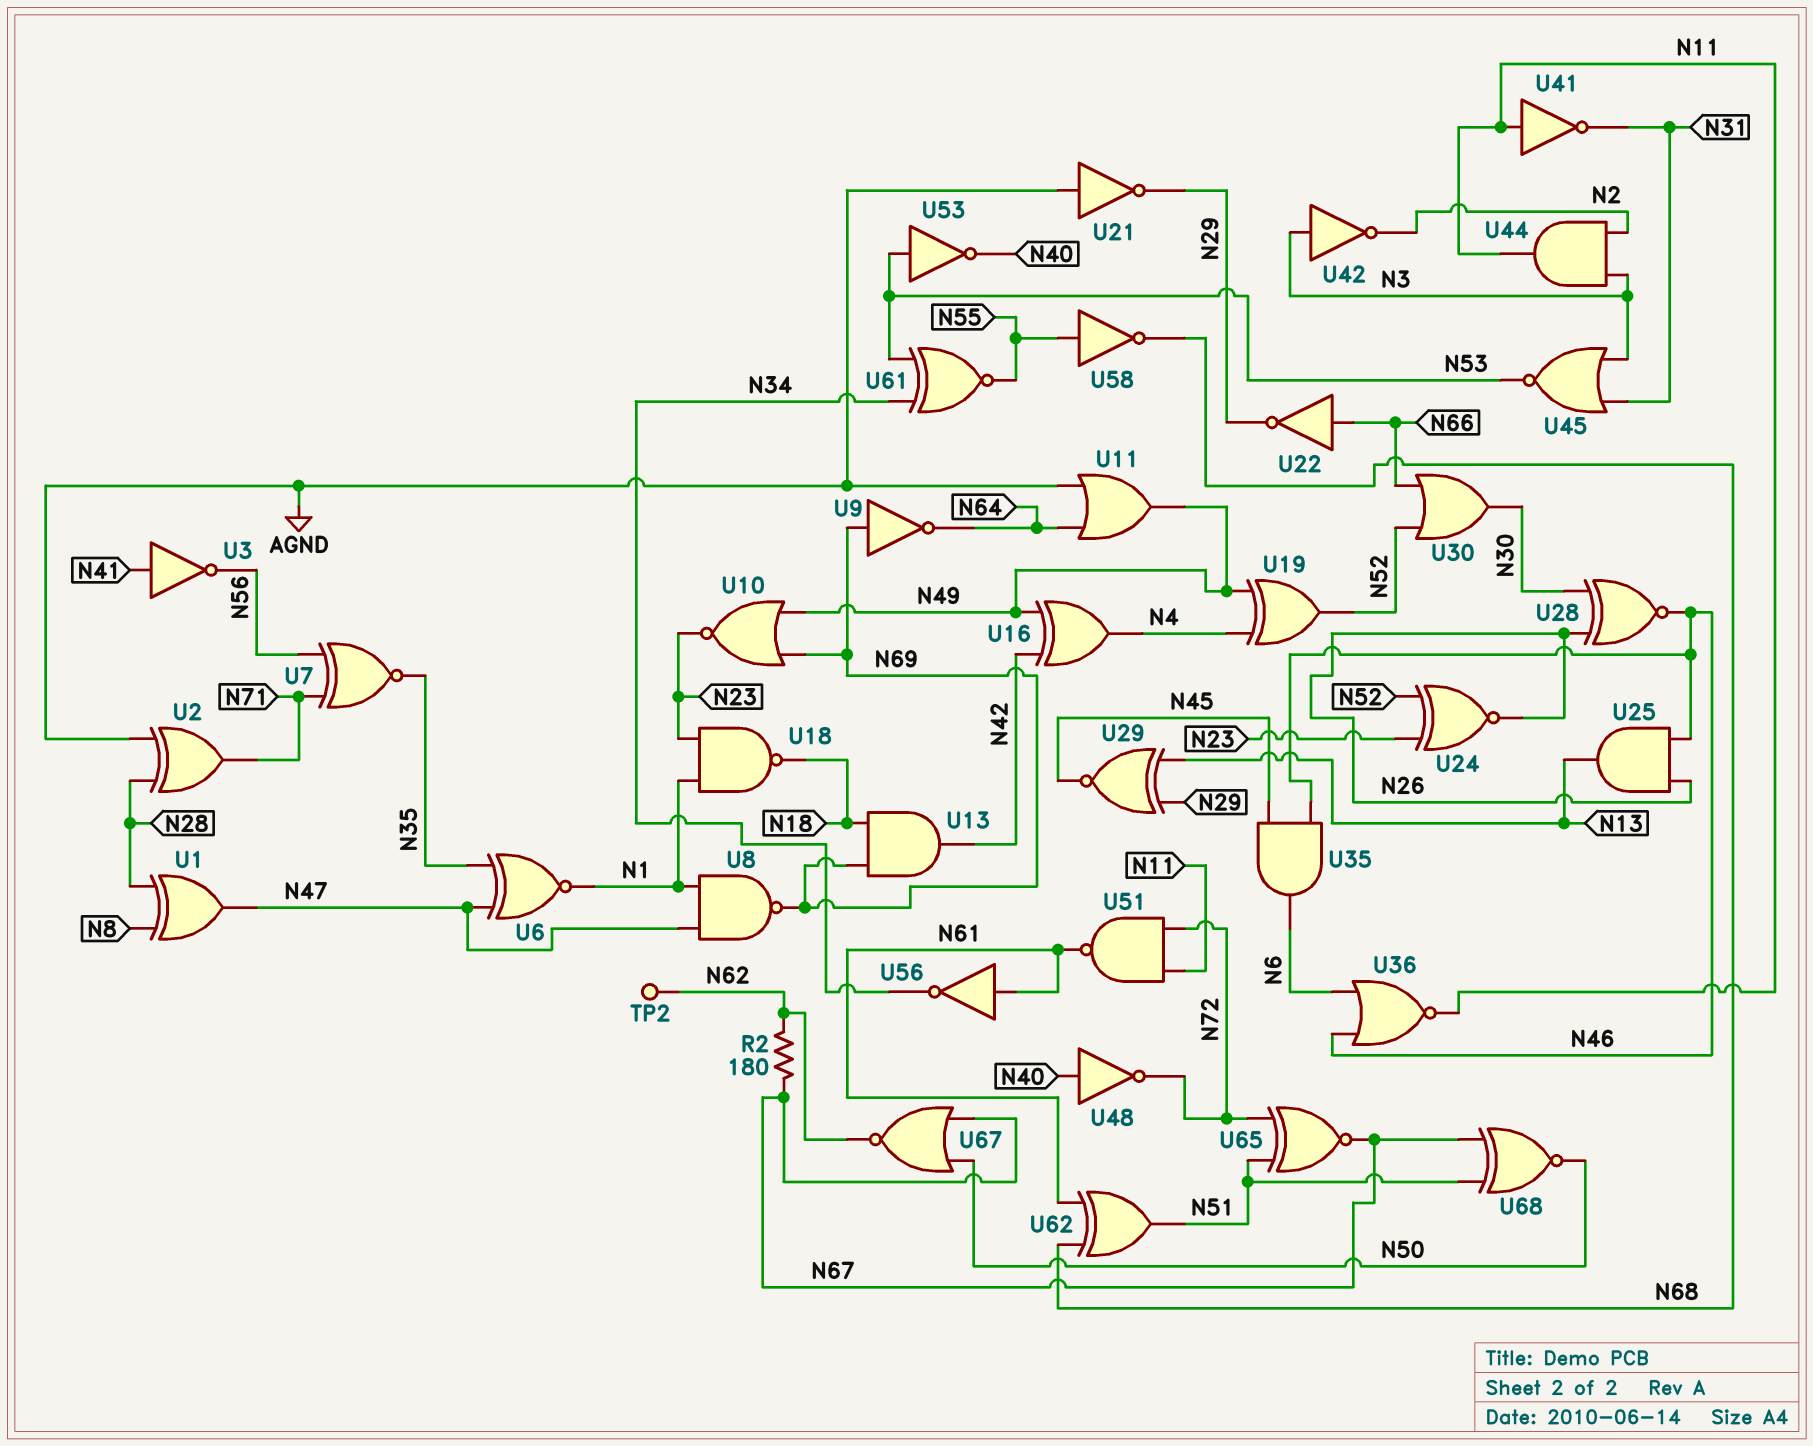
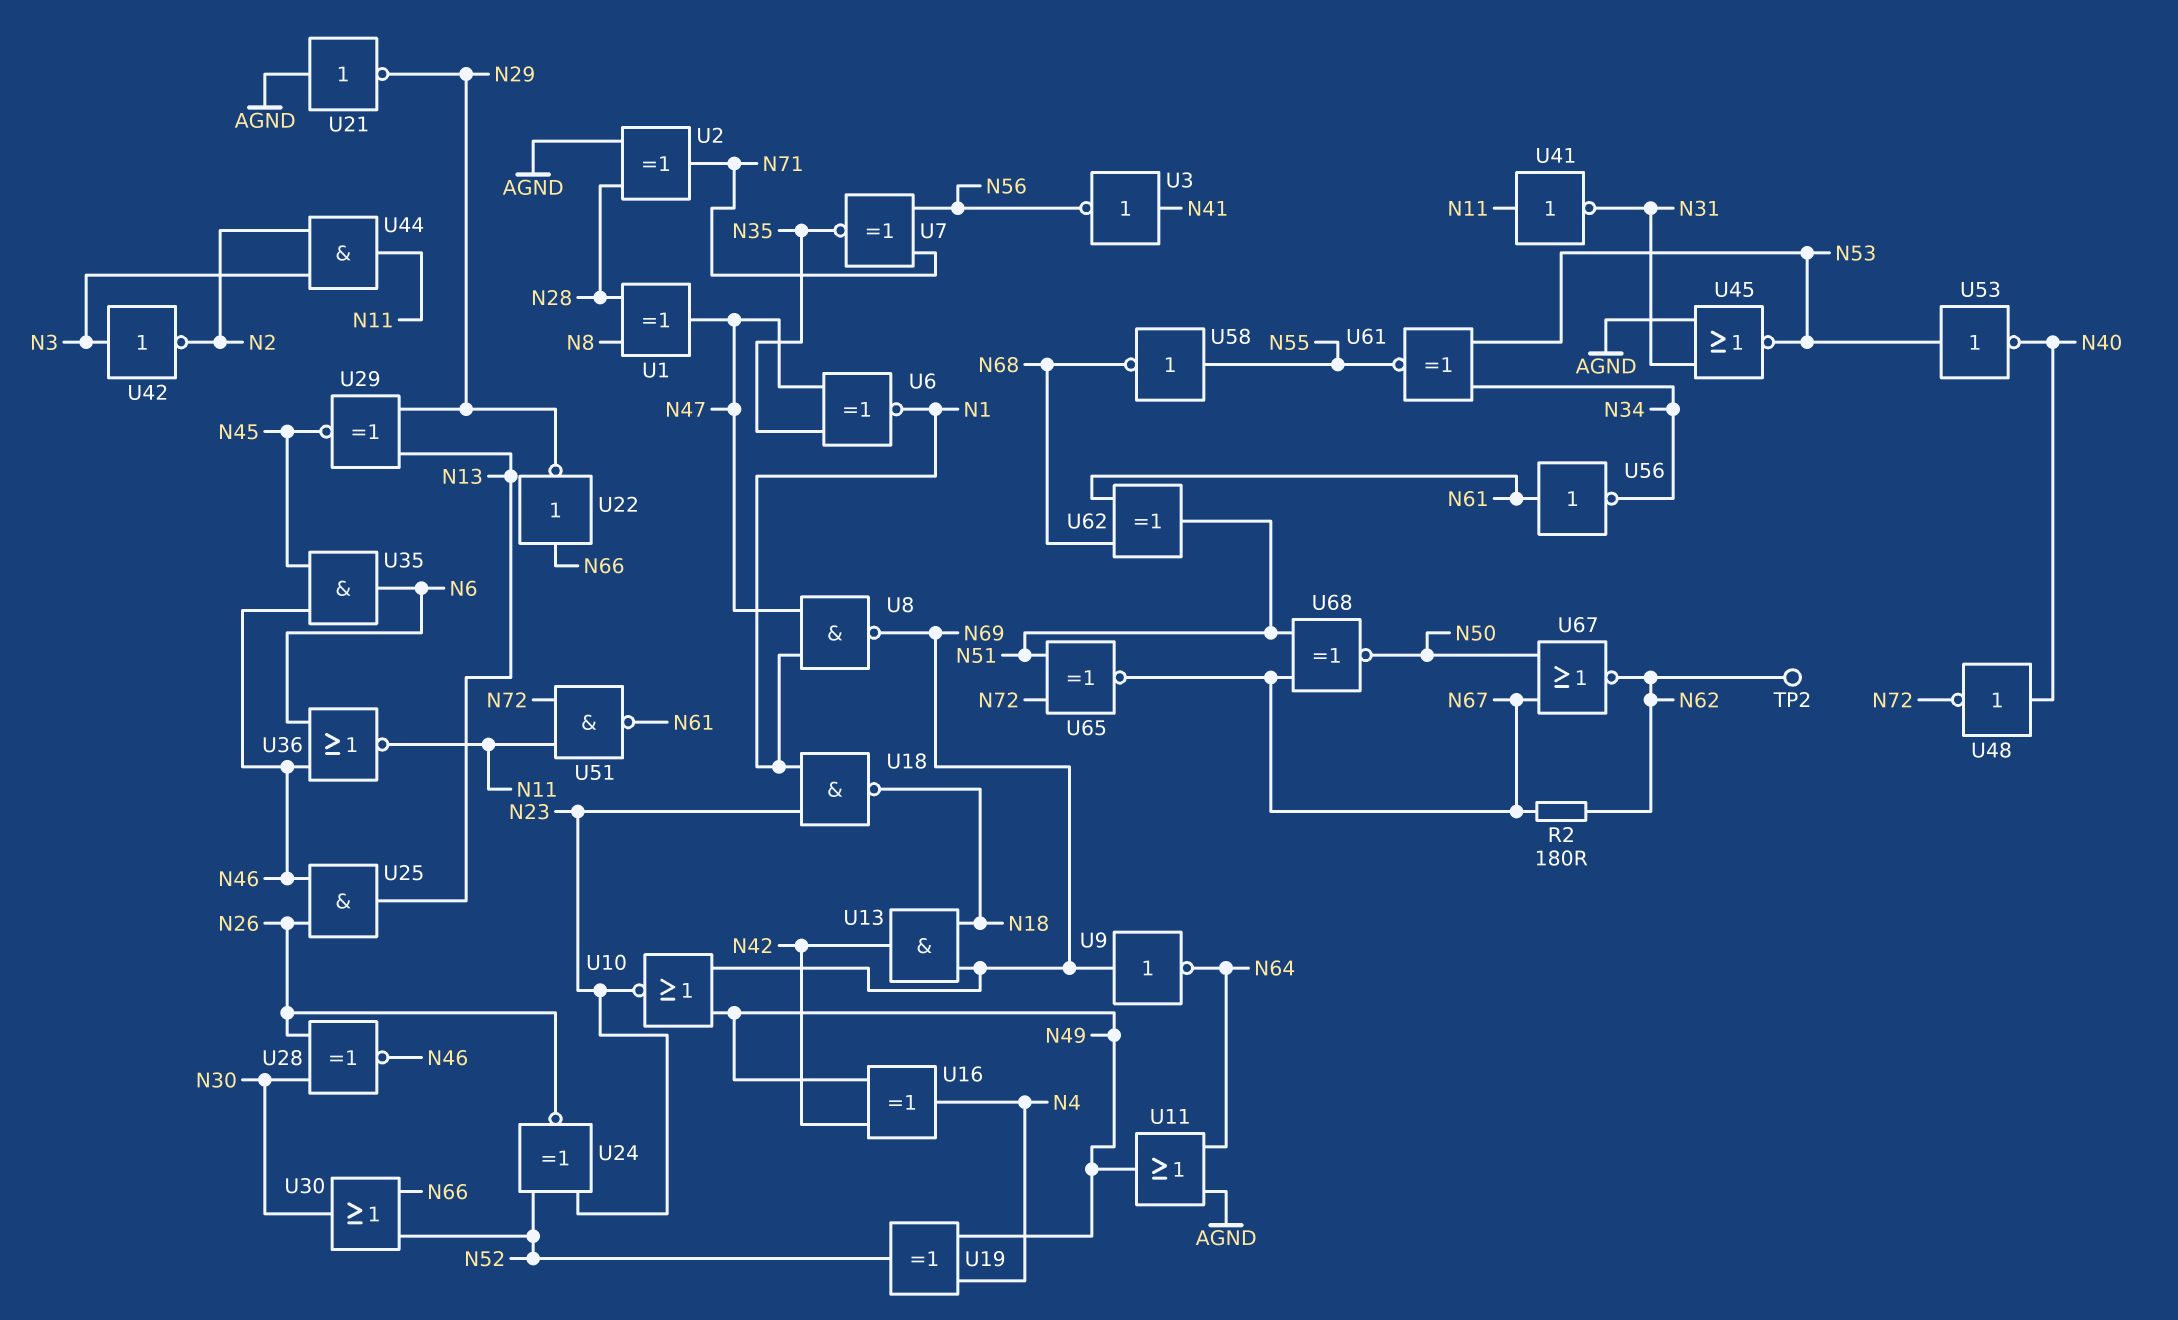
U45: NOR (in N3, in N31, out N53) -> NOR (in AGND, in N31, out N53)

